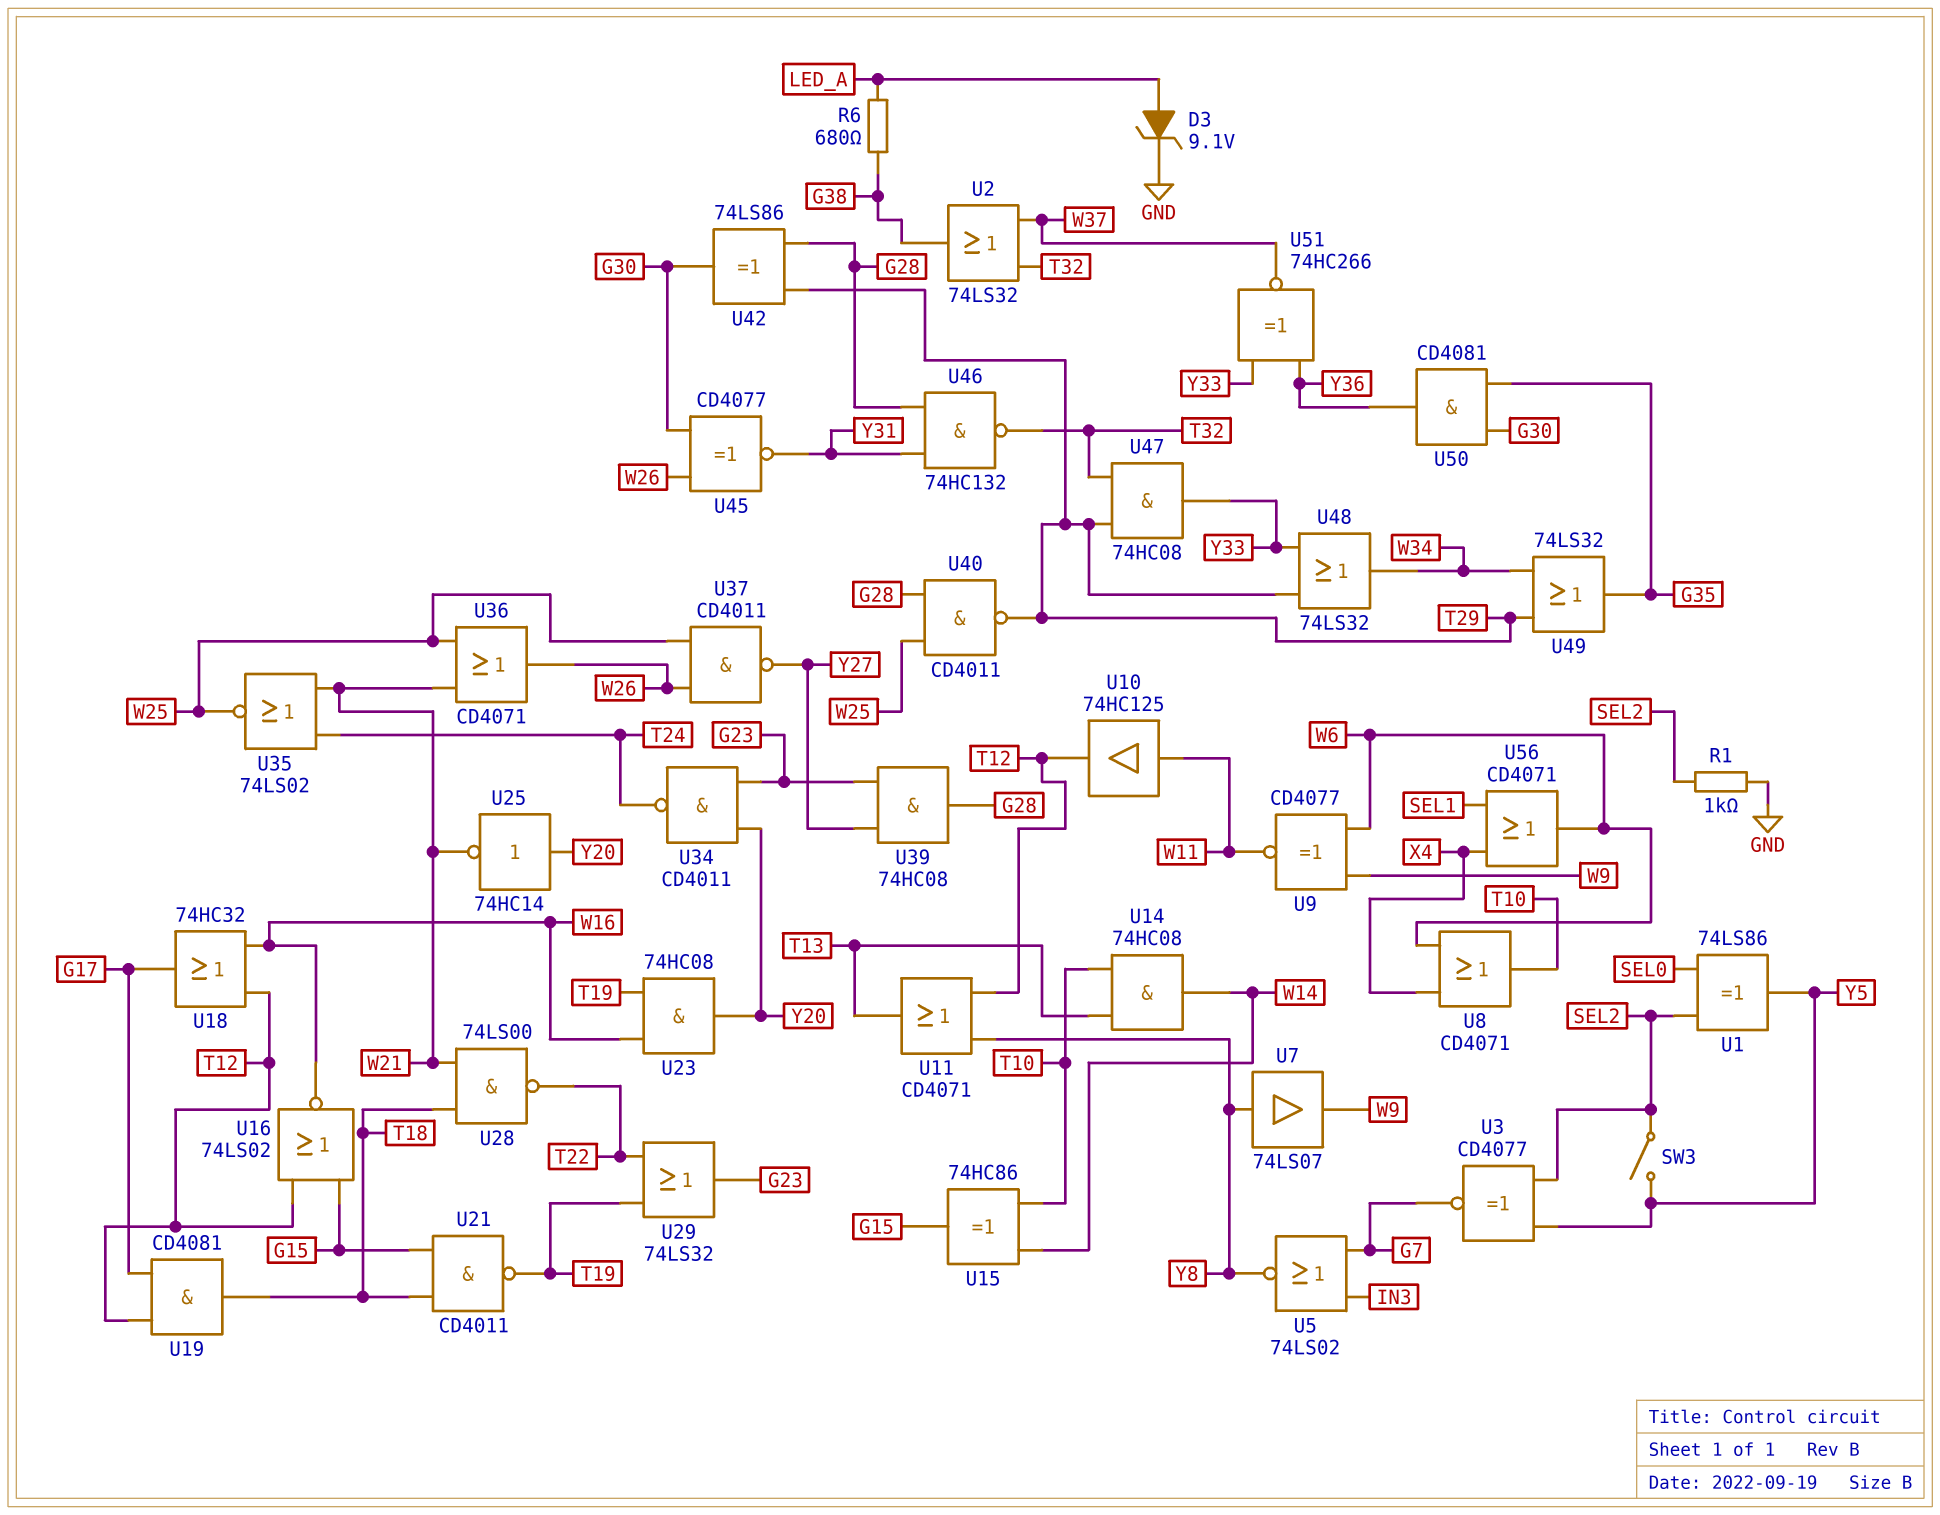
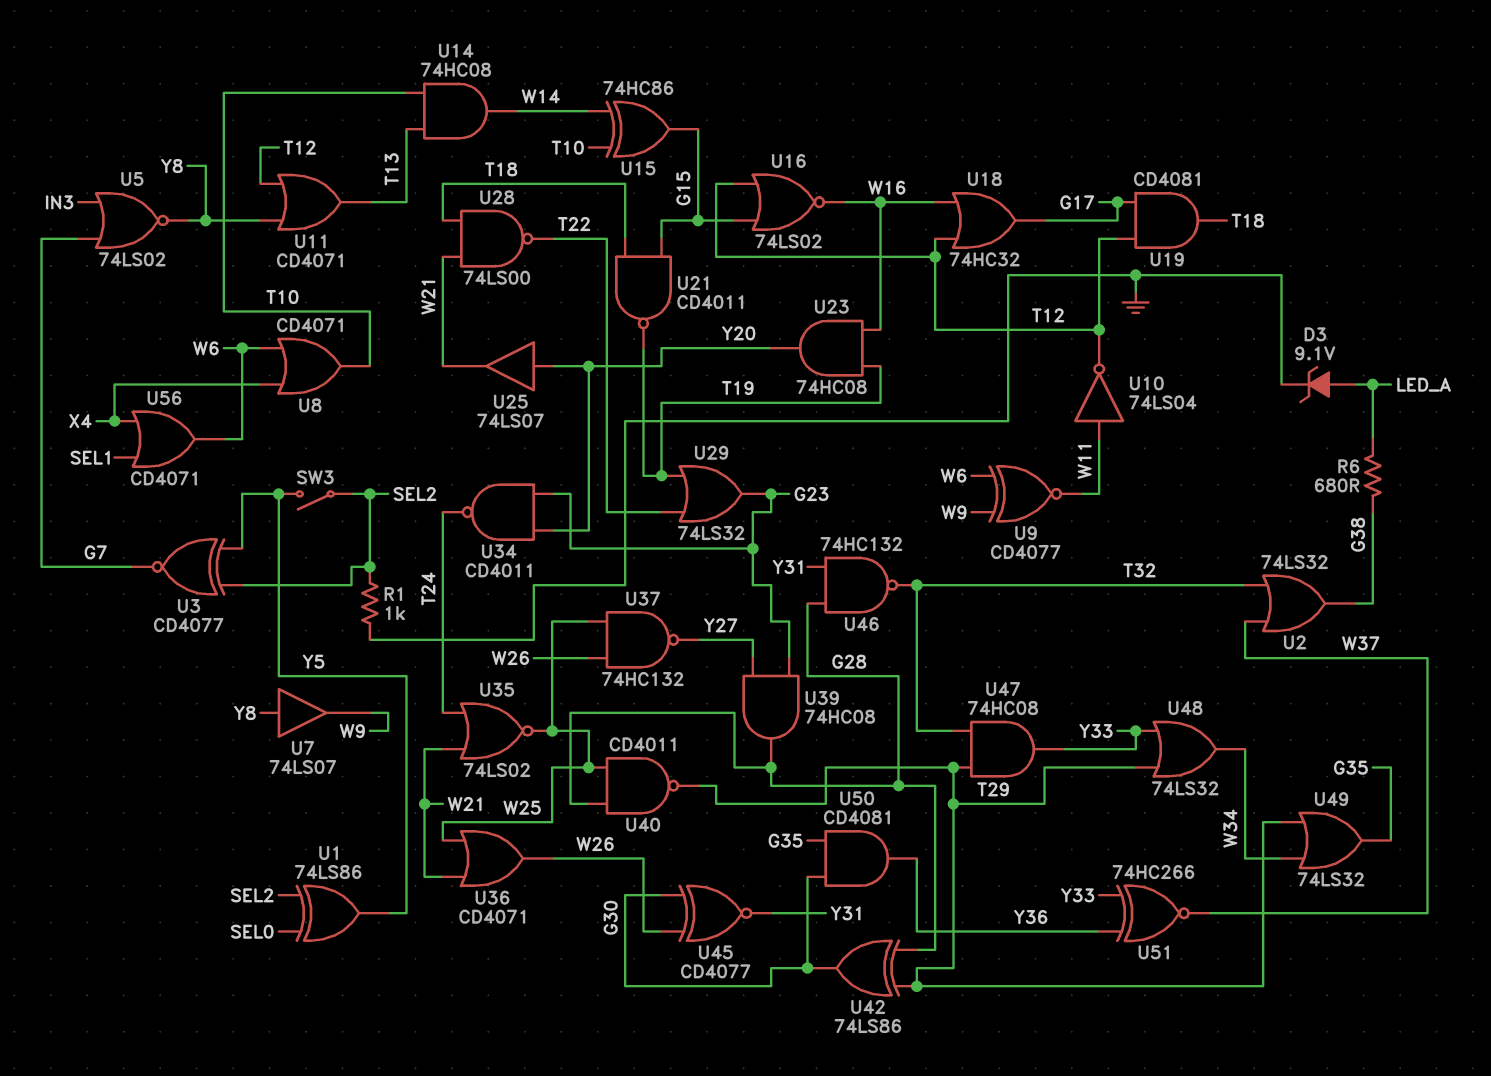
U10: buffer 74HC125 (in W11, out T12) -> NOT 74LS04 (in W11, out T12)
U25: NOT 74HC14 (in Y20, out W21) -> buffer 74LS07 (in Y20, out W21)
U37: NAND CD4011 (in W25, in W26, out Y27) -> NAND 74HC132 (in W25, in W26, out Y27)

